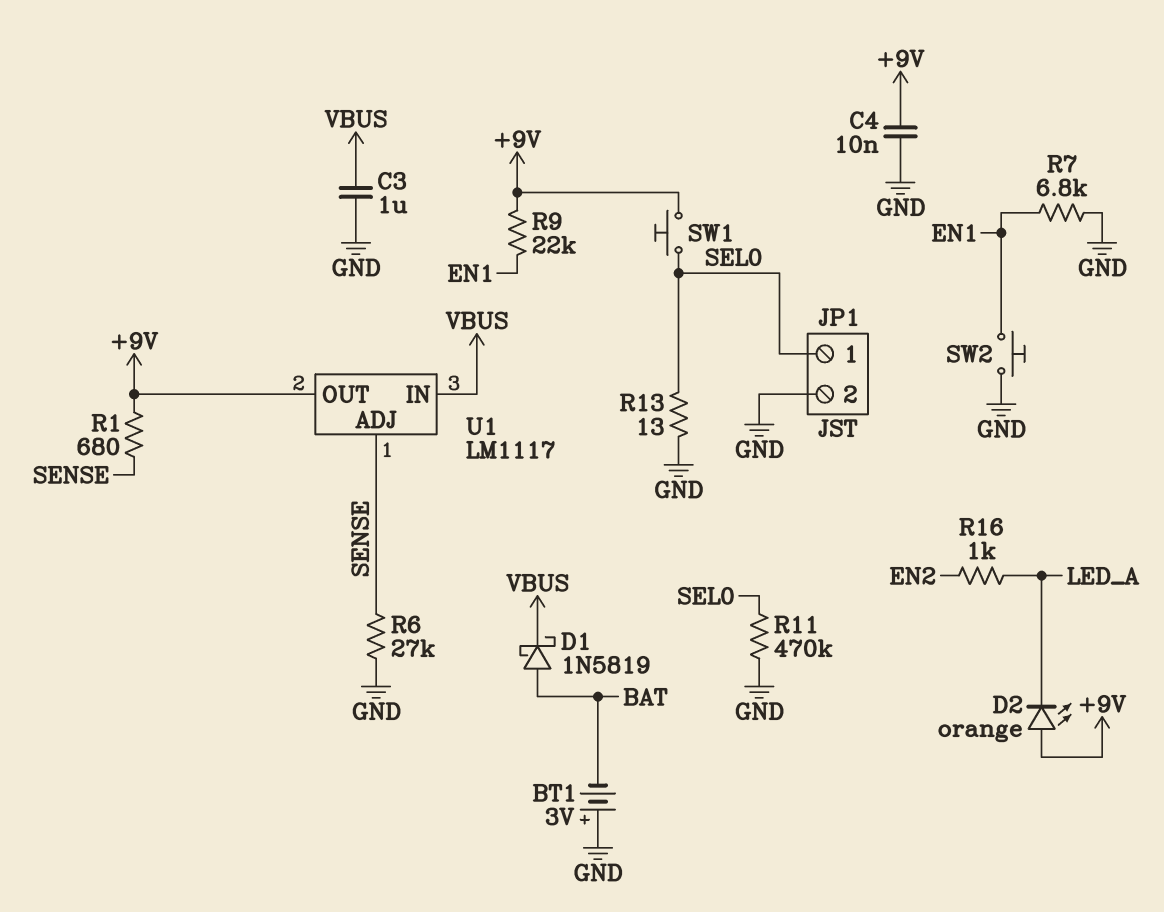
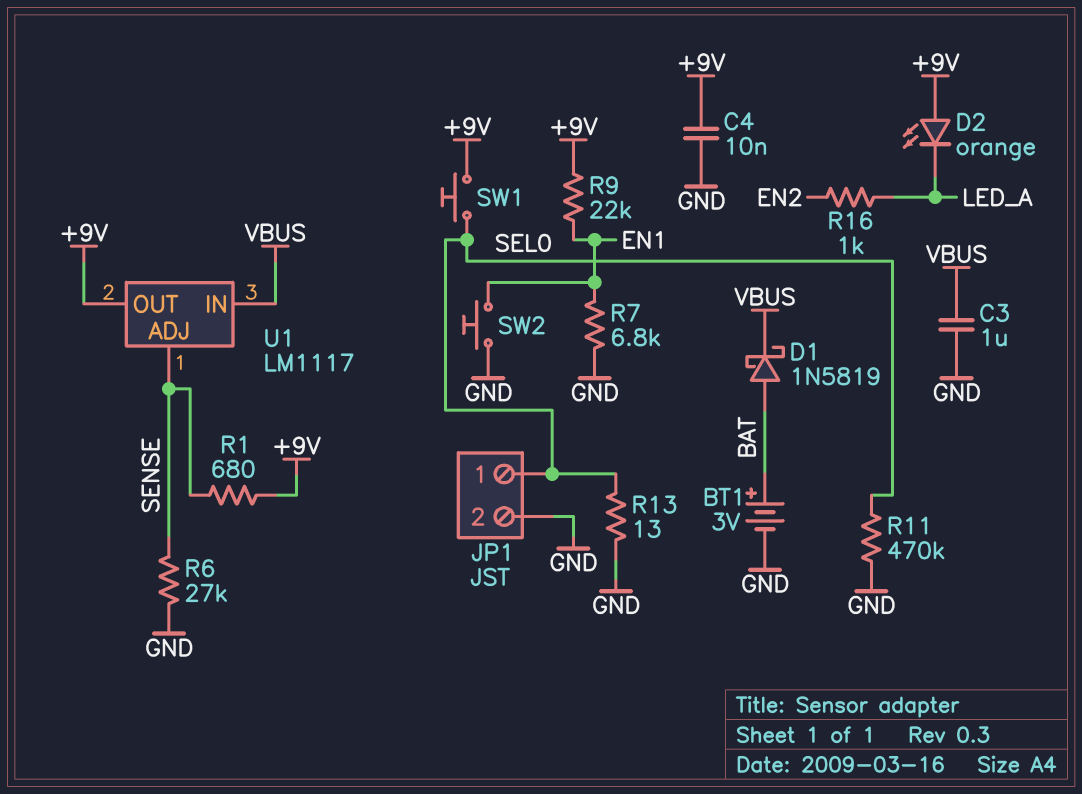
BT1: 3V (plus GND, minus BAT) -> 3V (plus BAT, minus GND)

